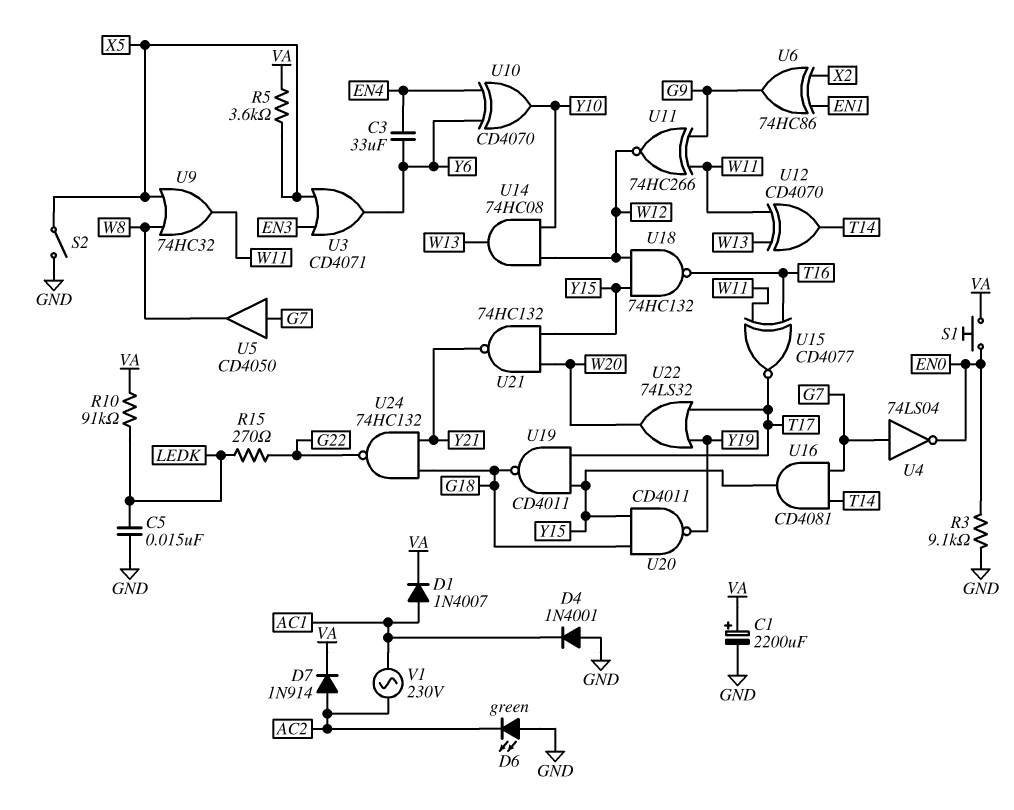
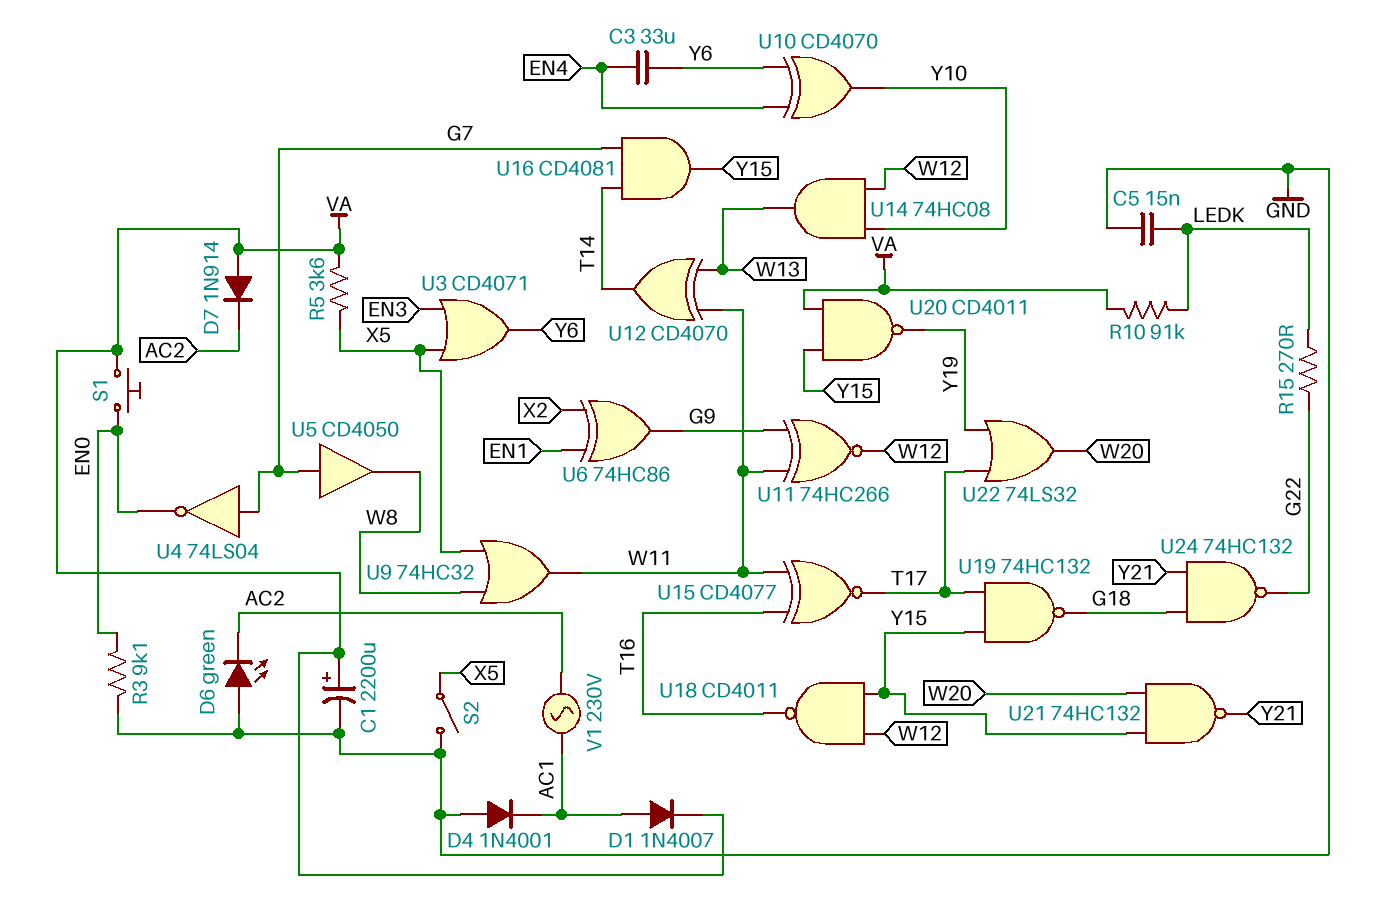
D7: diode 1N914 (A AC2, K VA) -> diode 1N914 (A VA, K AC2)
U18: NAND 74HC132 (in W12, in Y15, out T16) -> NAND CD4011 (in W12, in Y15, out T16)
U19: NAND CD4011 (in T17, in Y15, out G18) -> NAND 74HC132 (in T17, in Y15, out G18)
U20: NAND CD4011 (in G18, in Y15, out Y19) -> NAND CD4011 (in VA, in Y15, out Y19)

